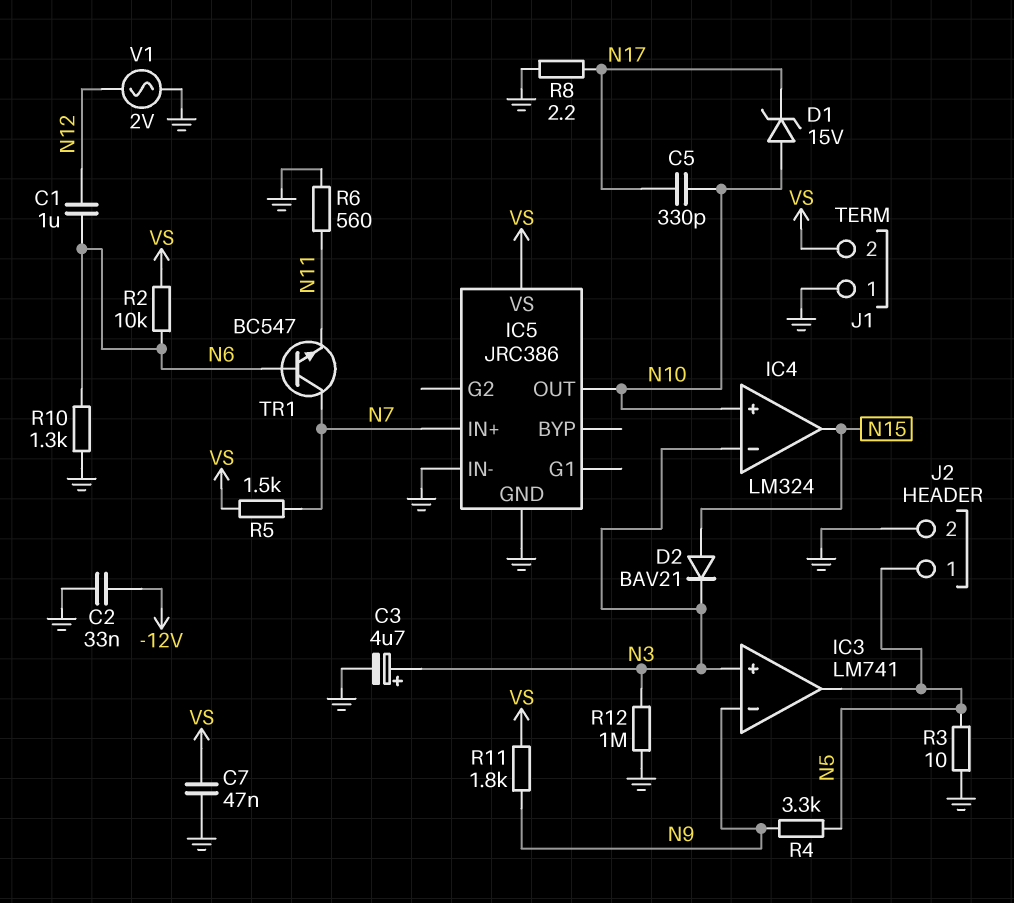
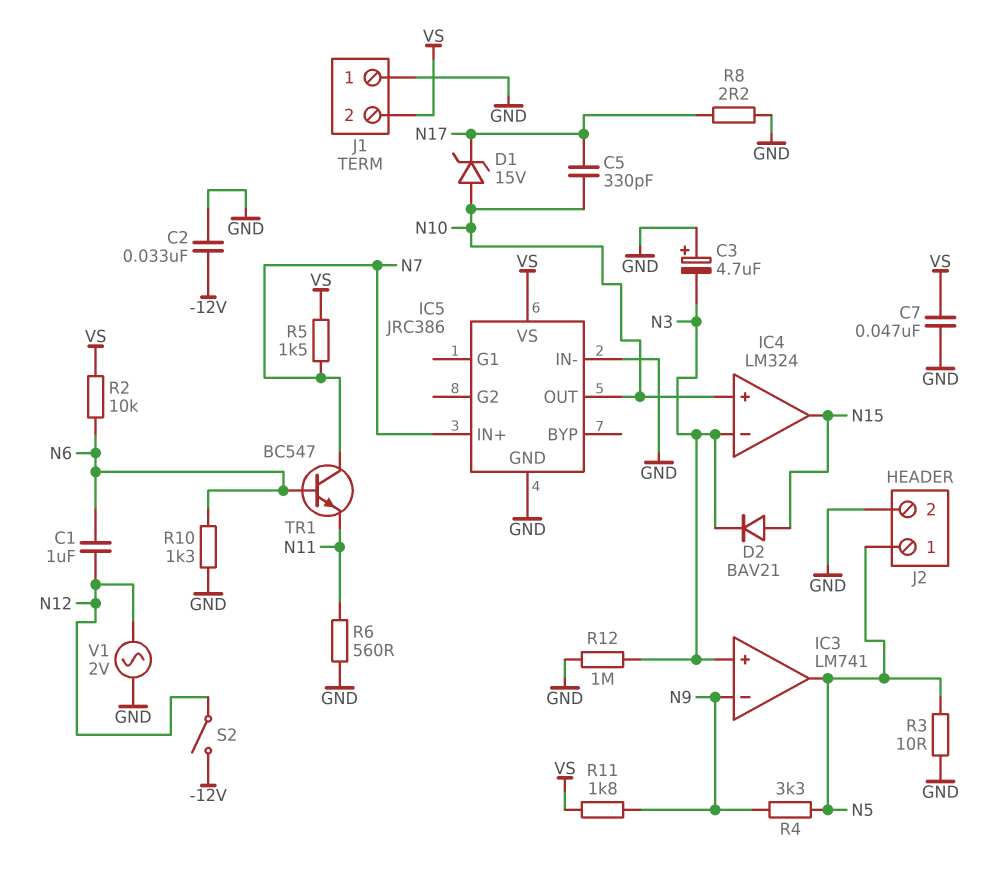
C3: 4.7uF (plus N3, minus GND) -> 4.7uF (plus GND, minus N3)
S2: none -> switch (-12V, N12)

